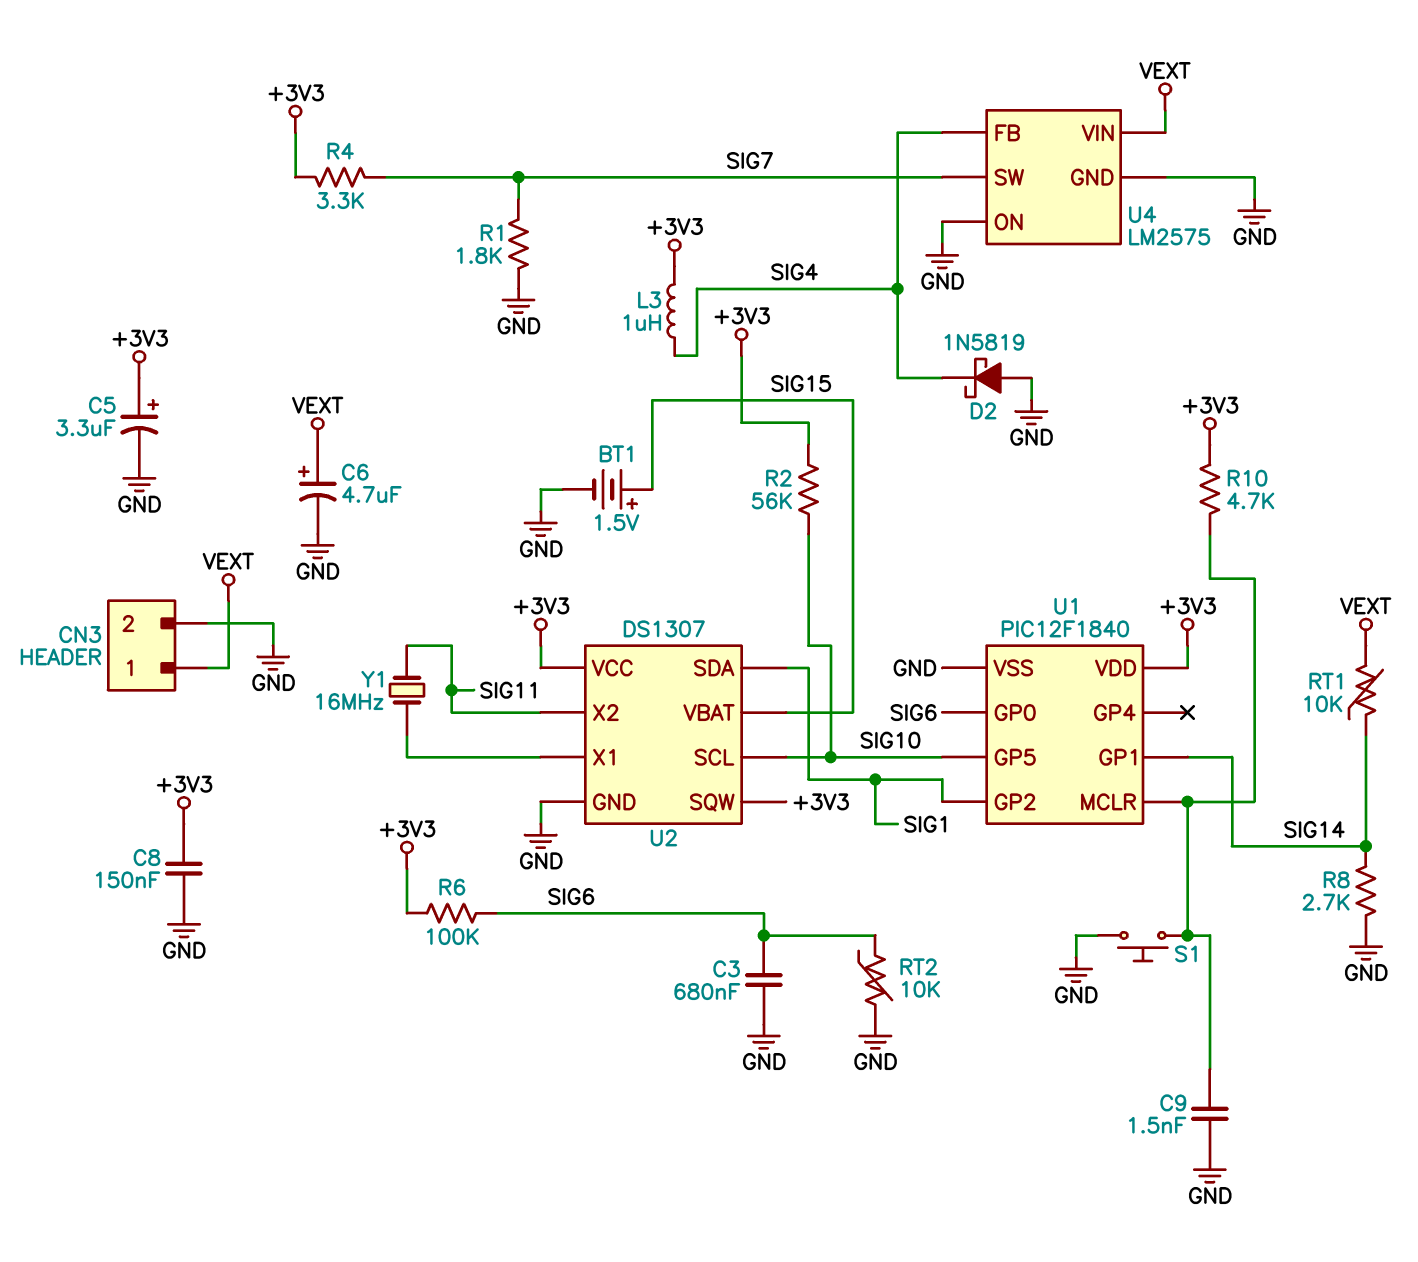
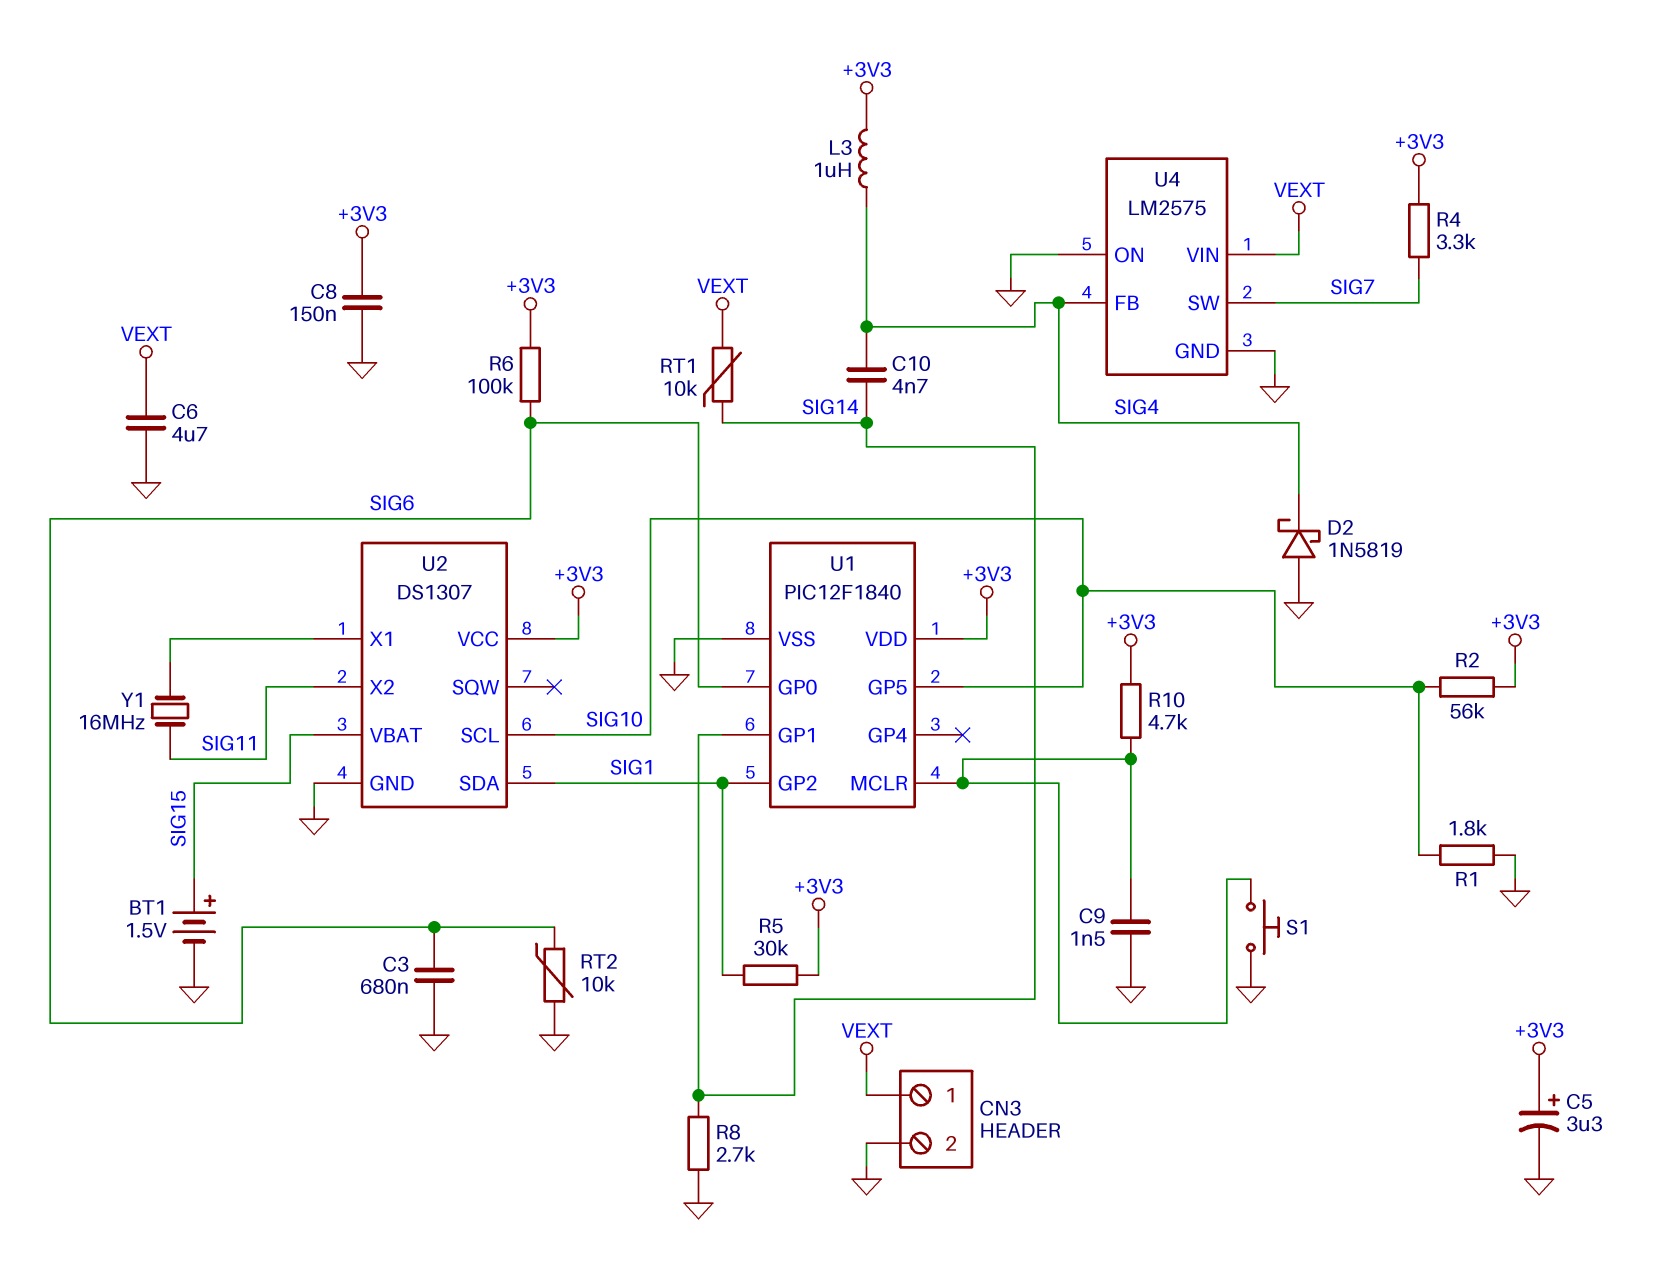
C6: 4.7uF (plus VEXT, minus GND) -> 4.7uF (GND, VEXT)
C10: none -> 4.7nF (SIG4, SIG14)
R1: 1.8k (GND, SIG7) -> 1.8k (GND, SIG10)
R5: none -> 30k (+3V3, SIG1)
U2 pin SQW: +3V3 -> none

